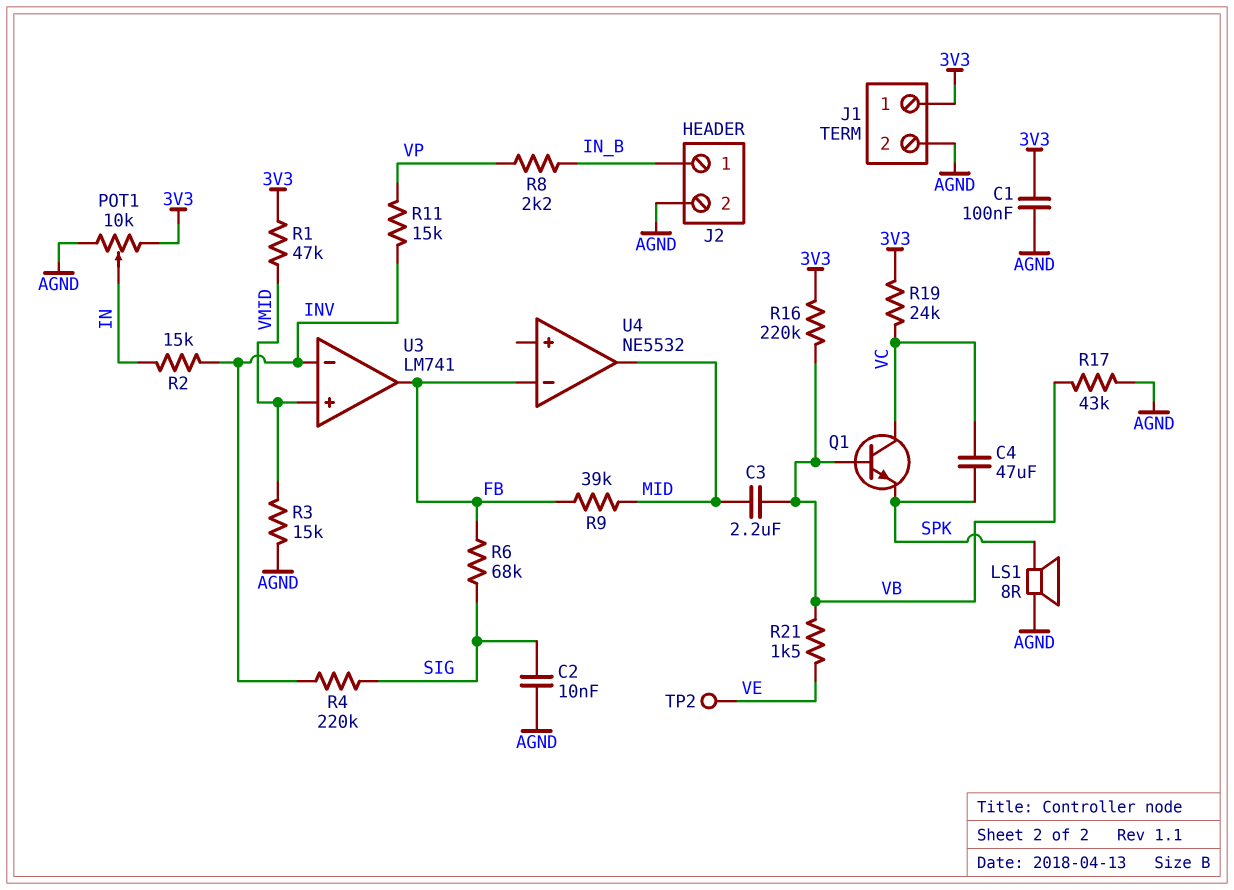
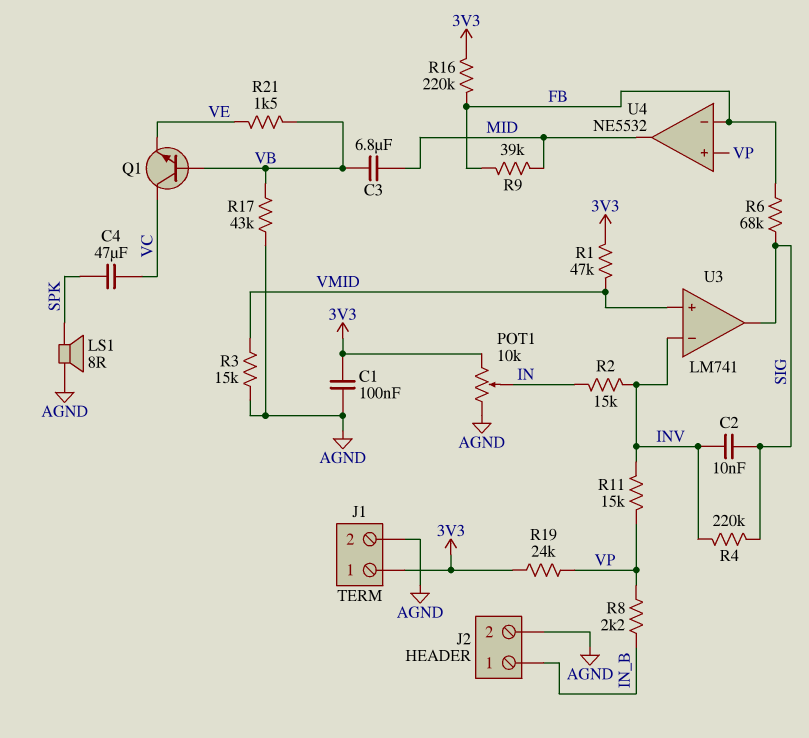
C2: 10nF (AGND, SIG) -> 10nF (INV, SIG)
C3: 2.2uF (MID, VB) -> 6.8uF (MID, VB)
Q1: NPN (B VB, C VC, E SPK) -> NPN (B VB, C VC, E VE)
R16: 220k (3V3, VB) -> 220k (3V3, FB)
R19: 24k (3V3, VC) -> 24k (3V3, VP)
TP2: test point (VE) -> none
U3 pin out: FB -> SIG
U4 pin in+: none -> VP

